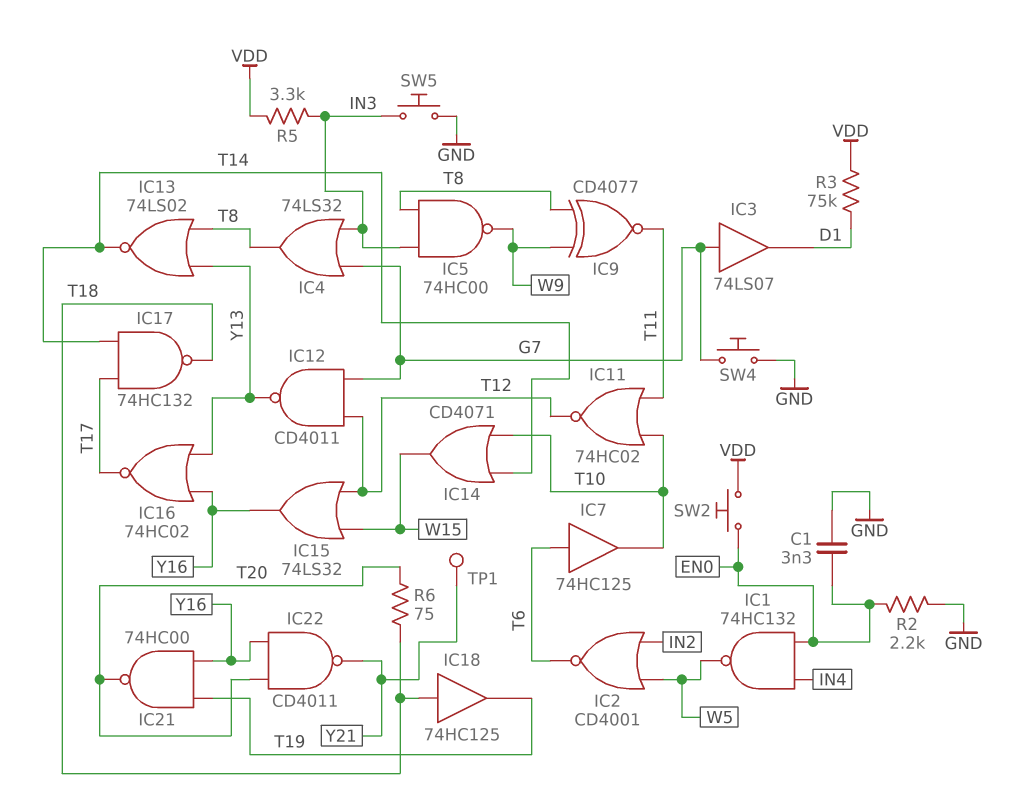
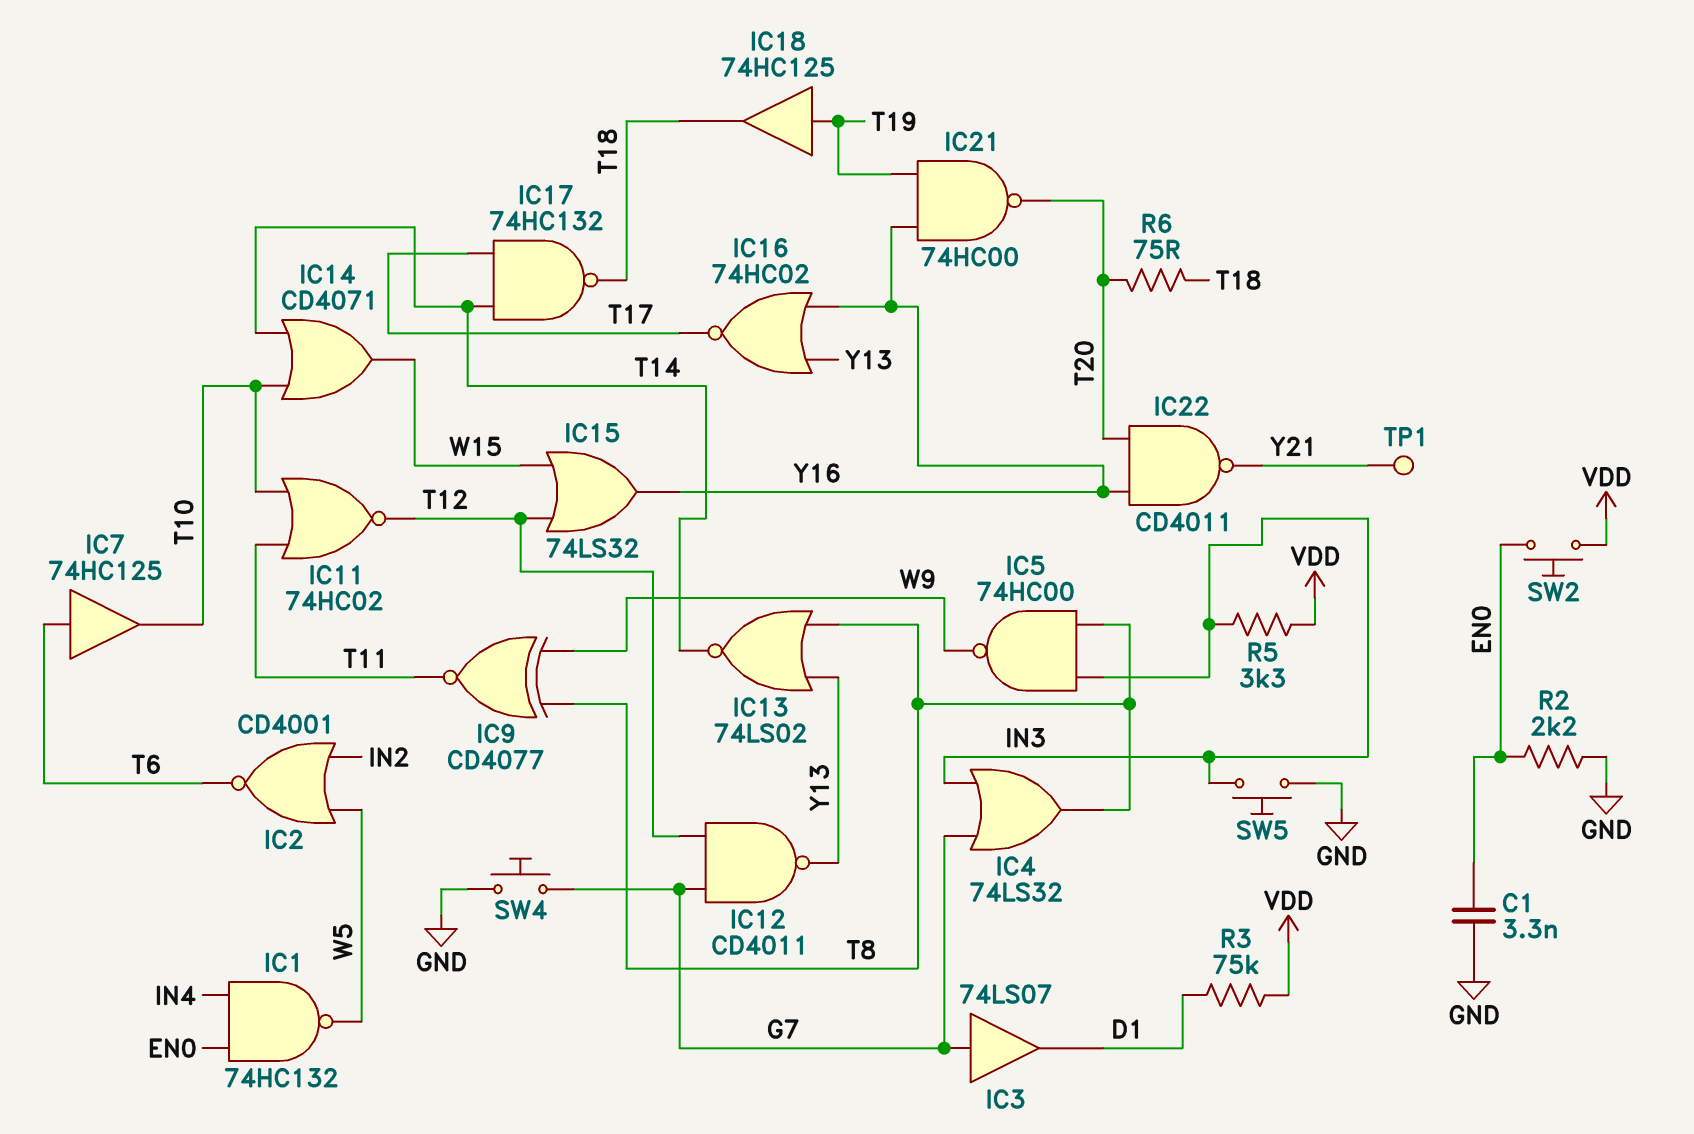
IC18: buffer 74HC125 (in T18, out T19) -> buffer 74HC125 (in T19, out T18)

